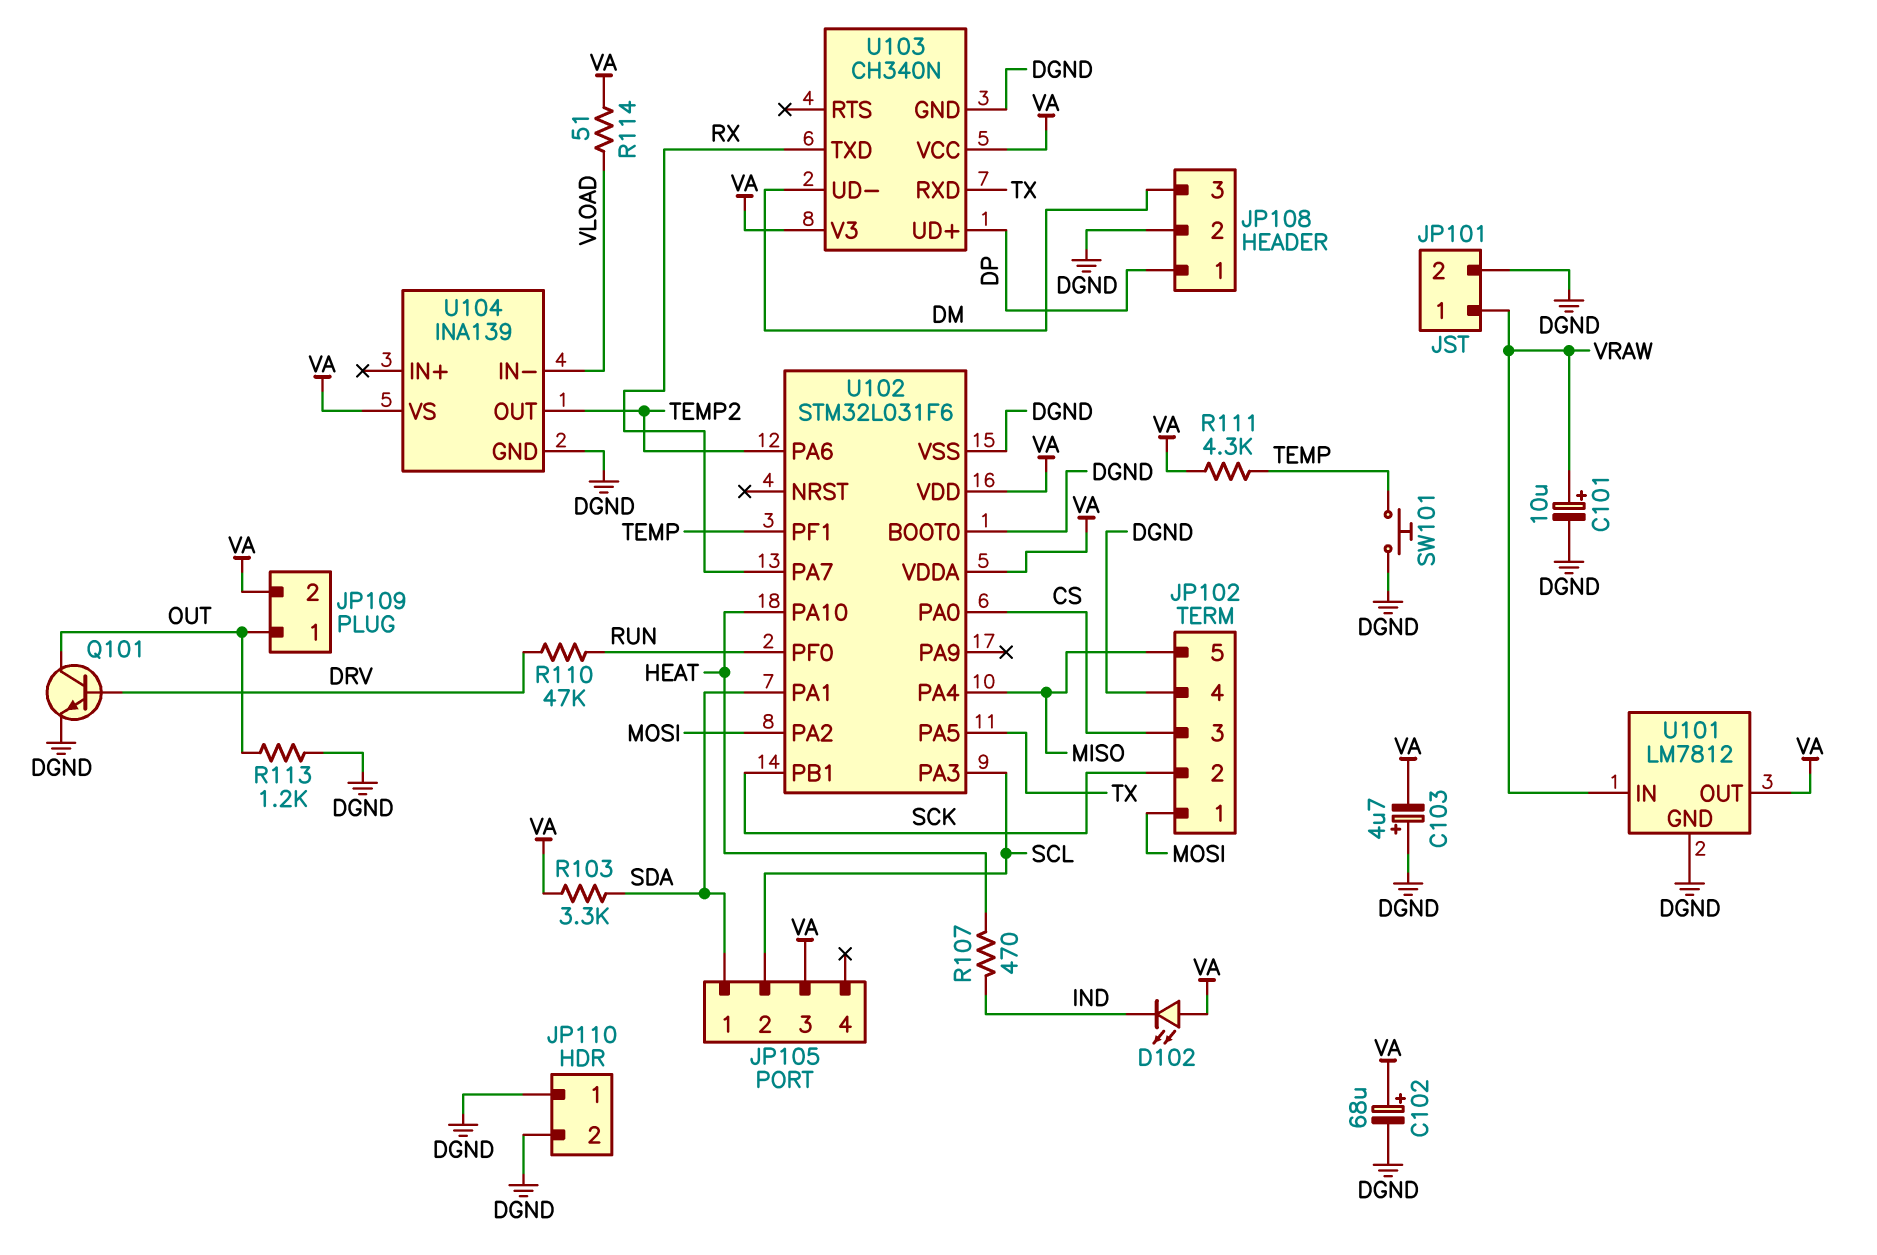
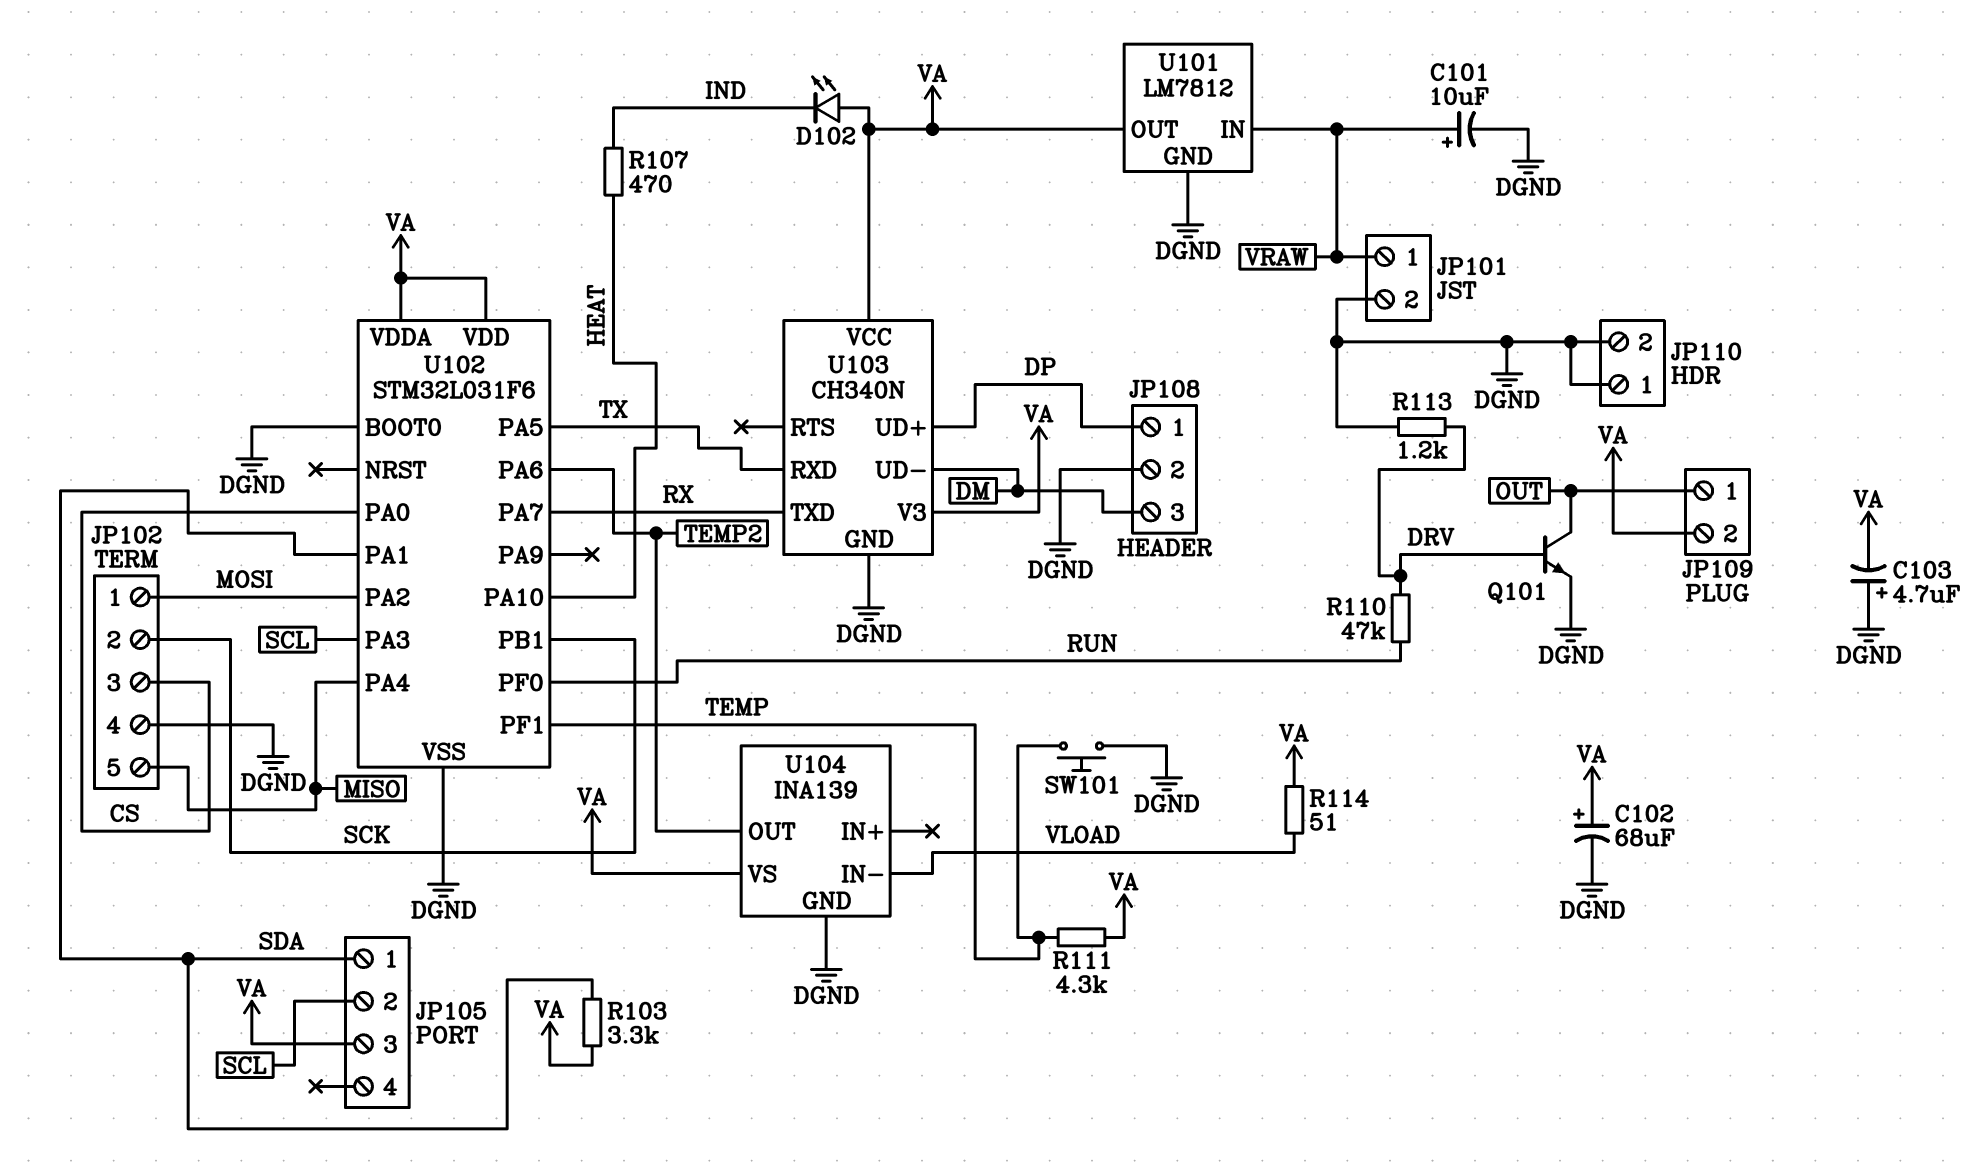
R113: 1.2k (DGND, OUT) -> 1.2k (DGND, DRV)

